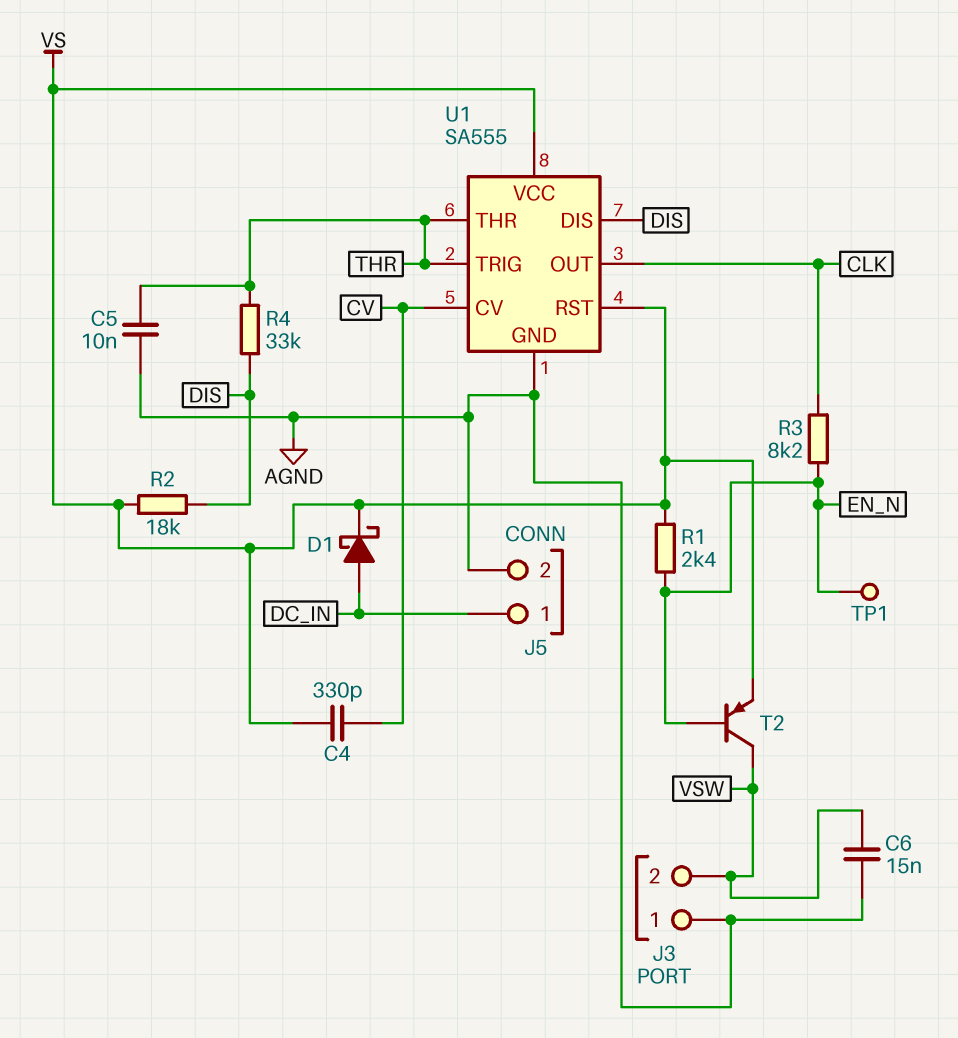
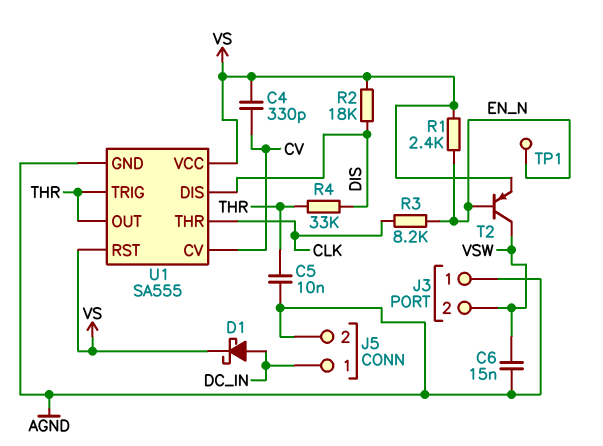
U1 pin OUT: CLK -> THR
U1 pin THR: THR -> CLK

